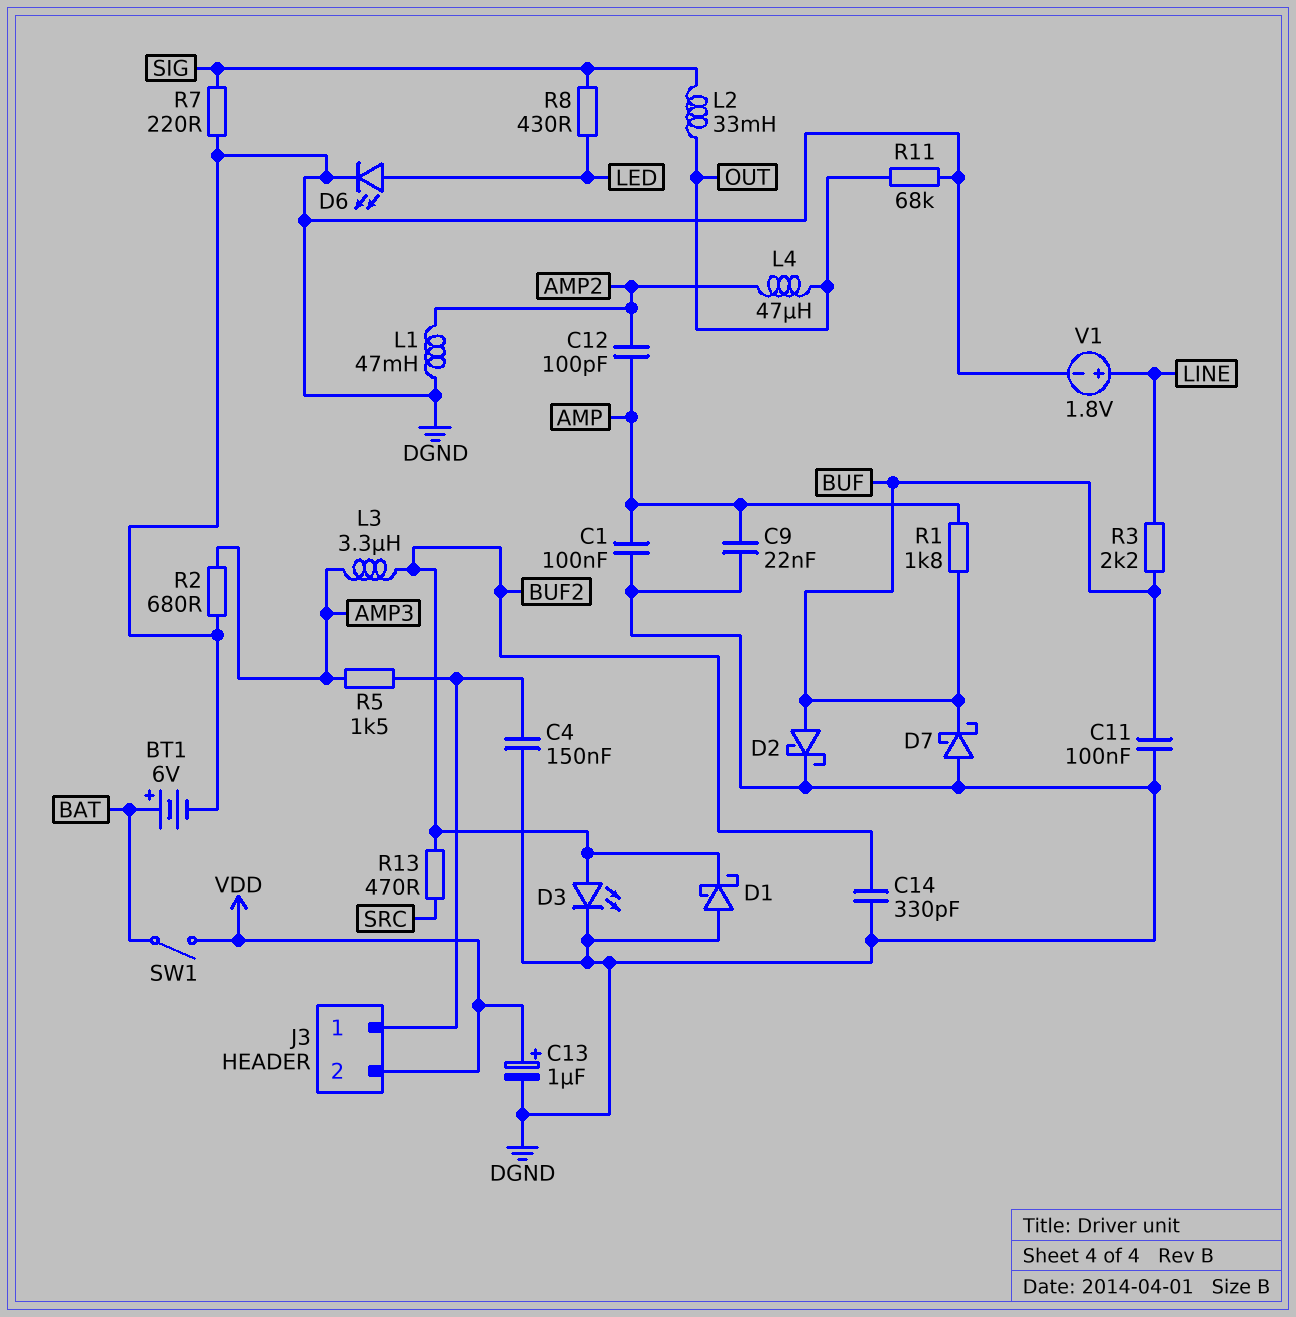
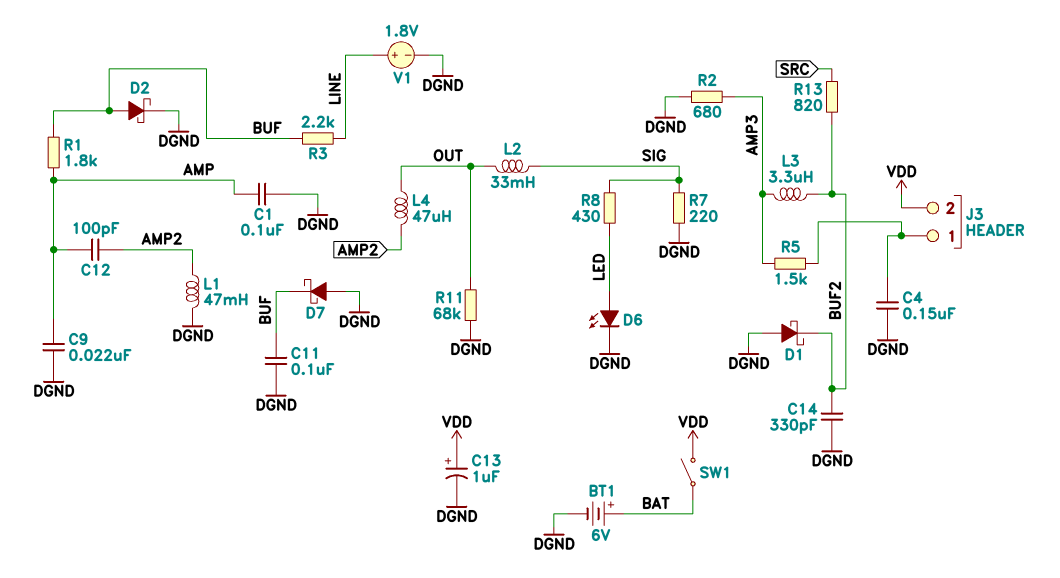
D3: LED (A BUF2, K DGND) -> none
R13: 470 (BUF2, SRC) -> 820 (BUF2, SRC)

